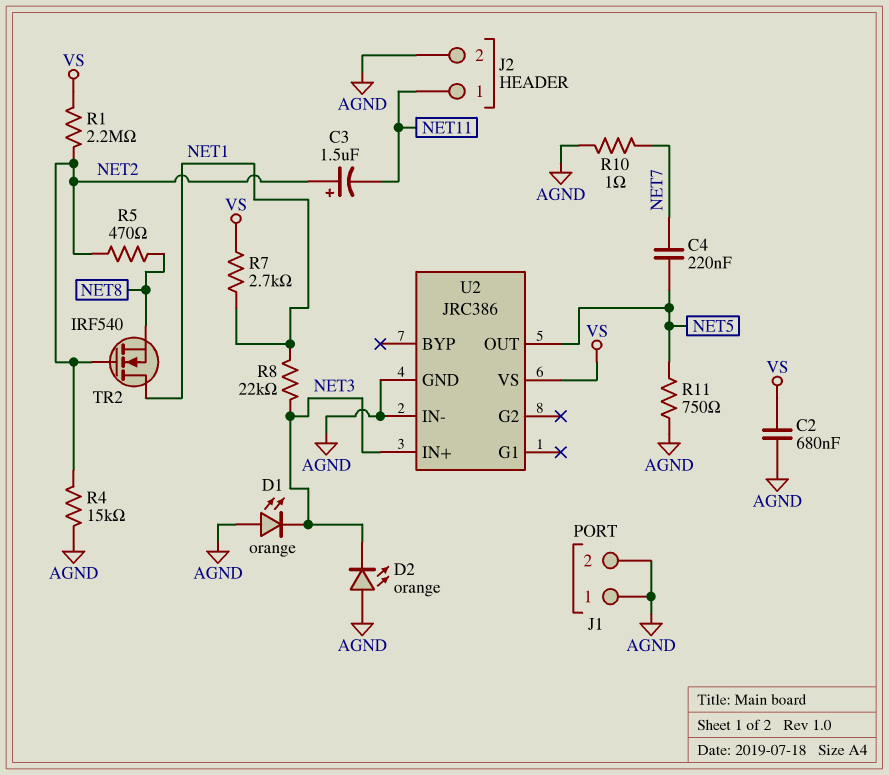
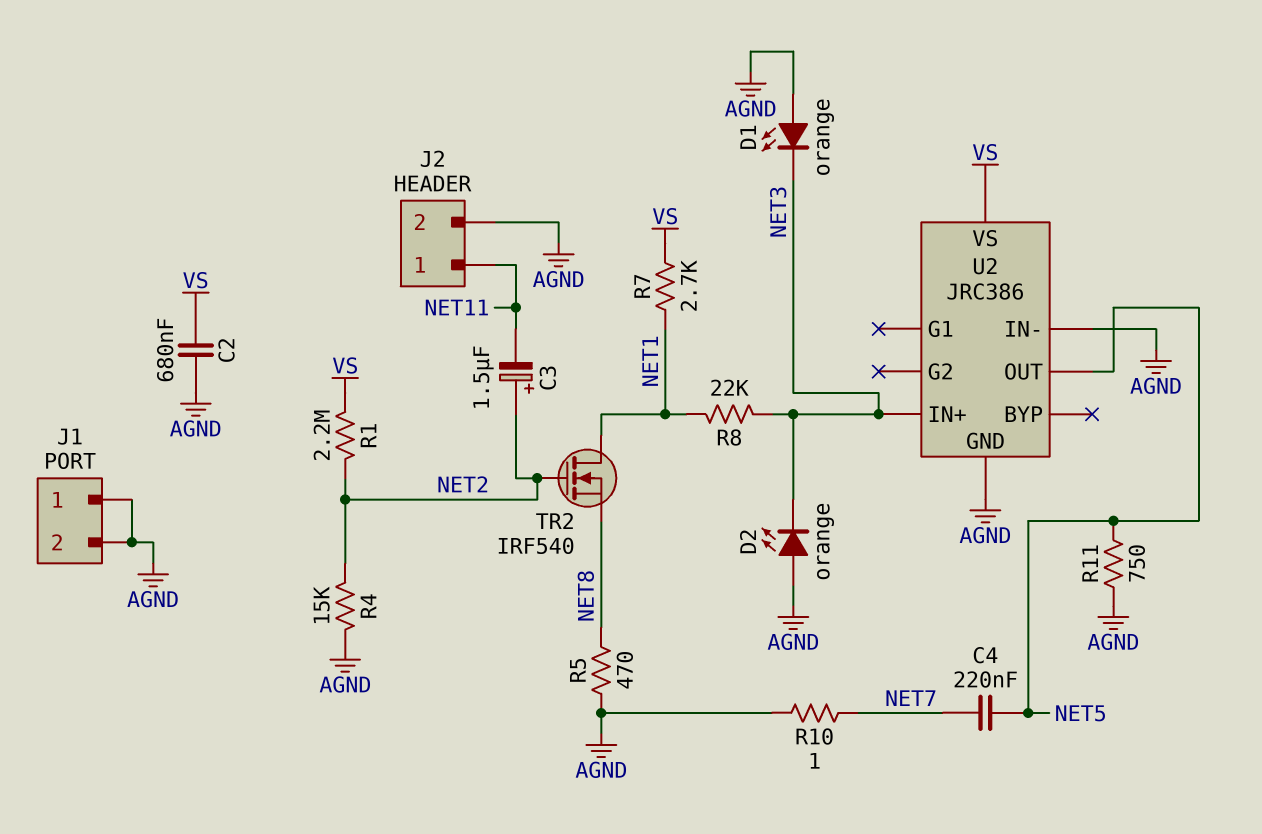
R5: 470 (NET2, NET8) -> 470 (AGND, NET8)

